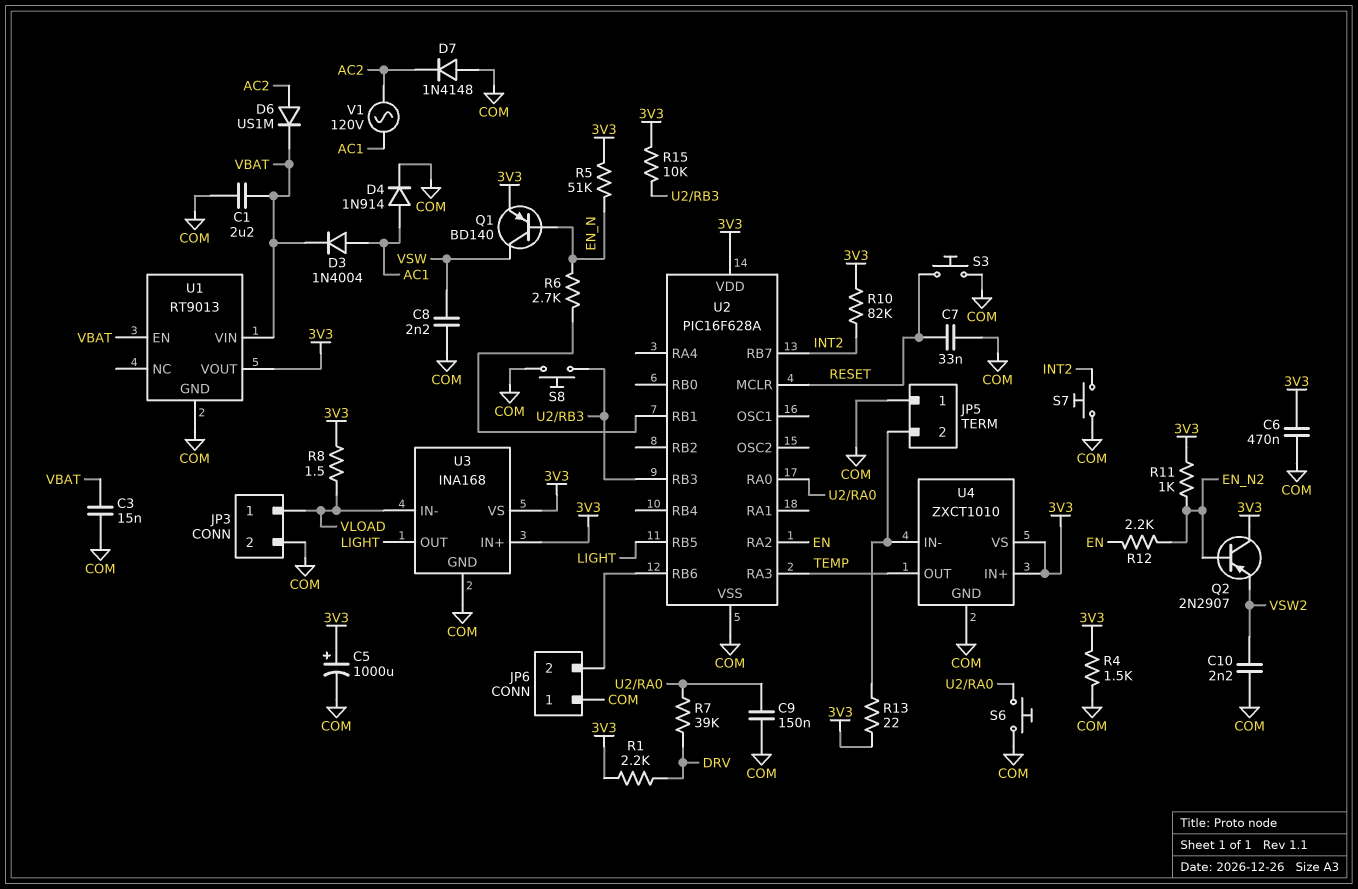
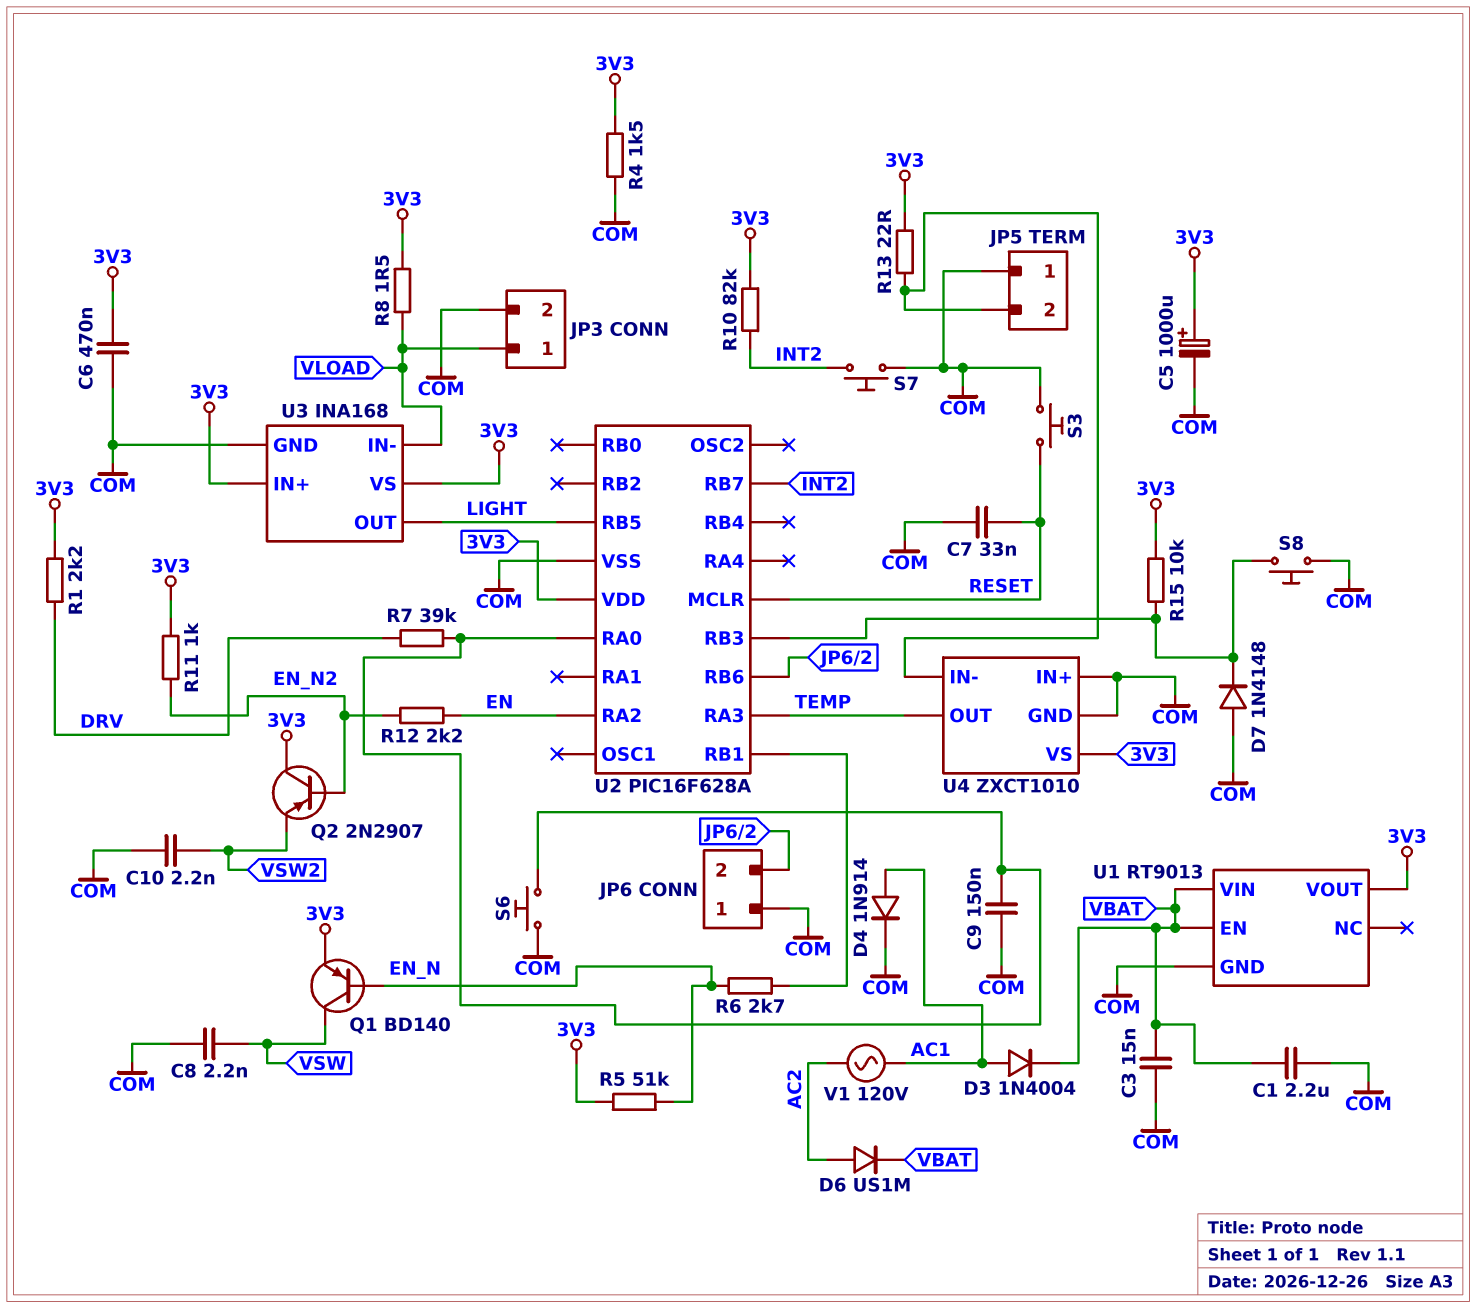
D7: diode 1N4148 (A COM, K AC2) -> diode 1N4148 (A COM, K U2/RB3)
U4 pin IN+: 3V3 -> COM

